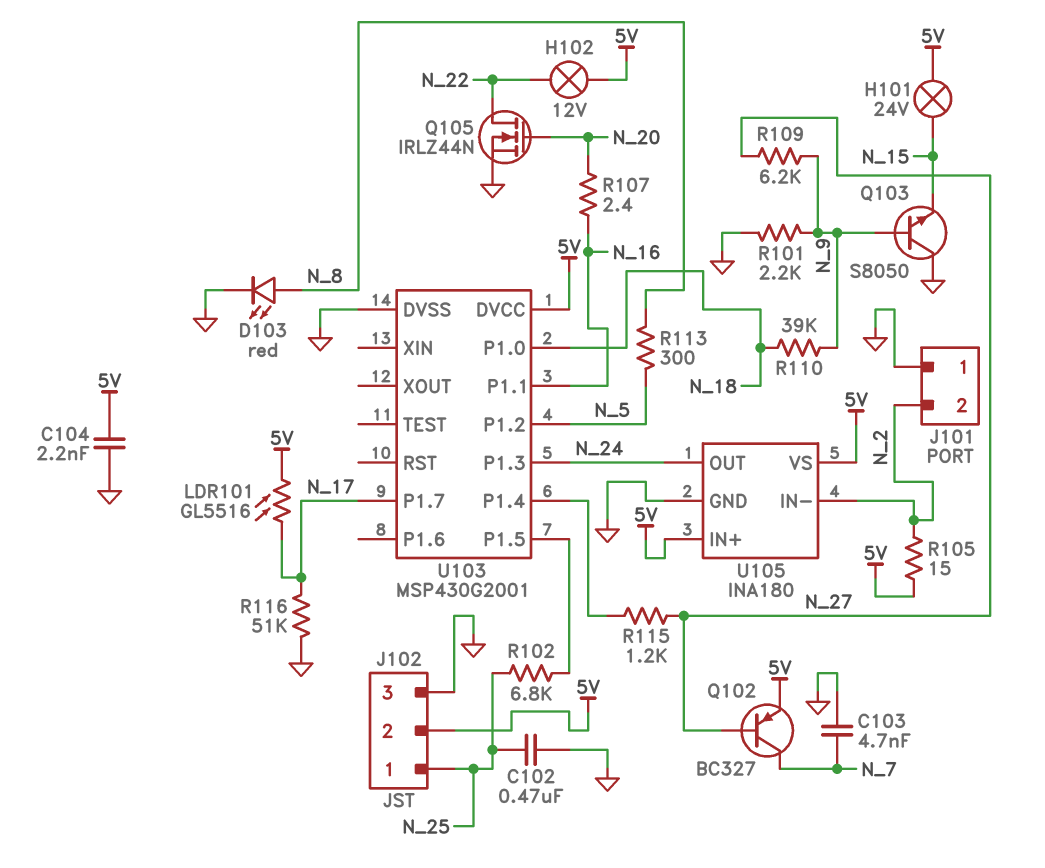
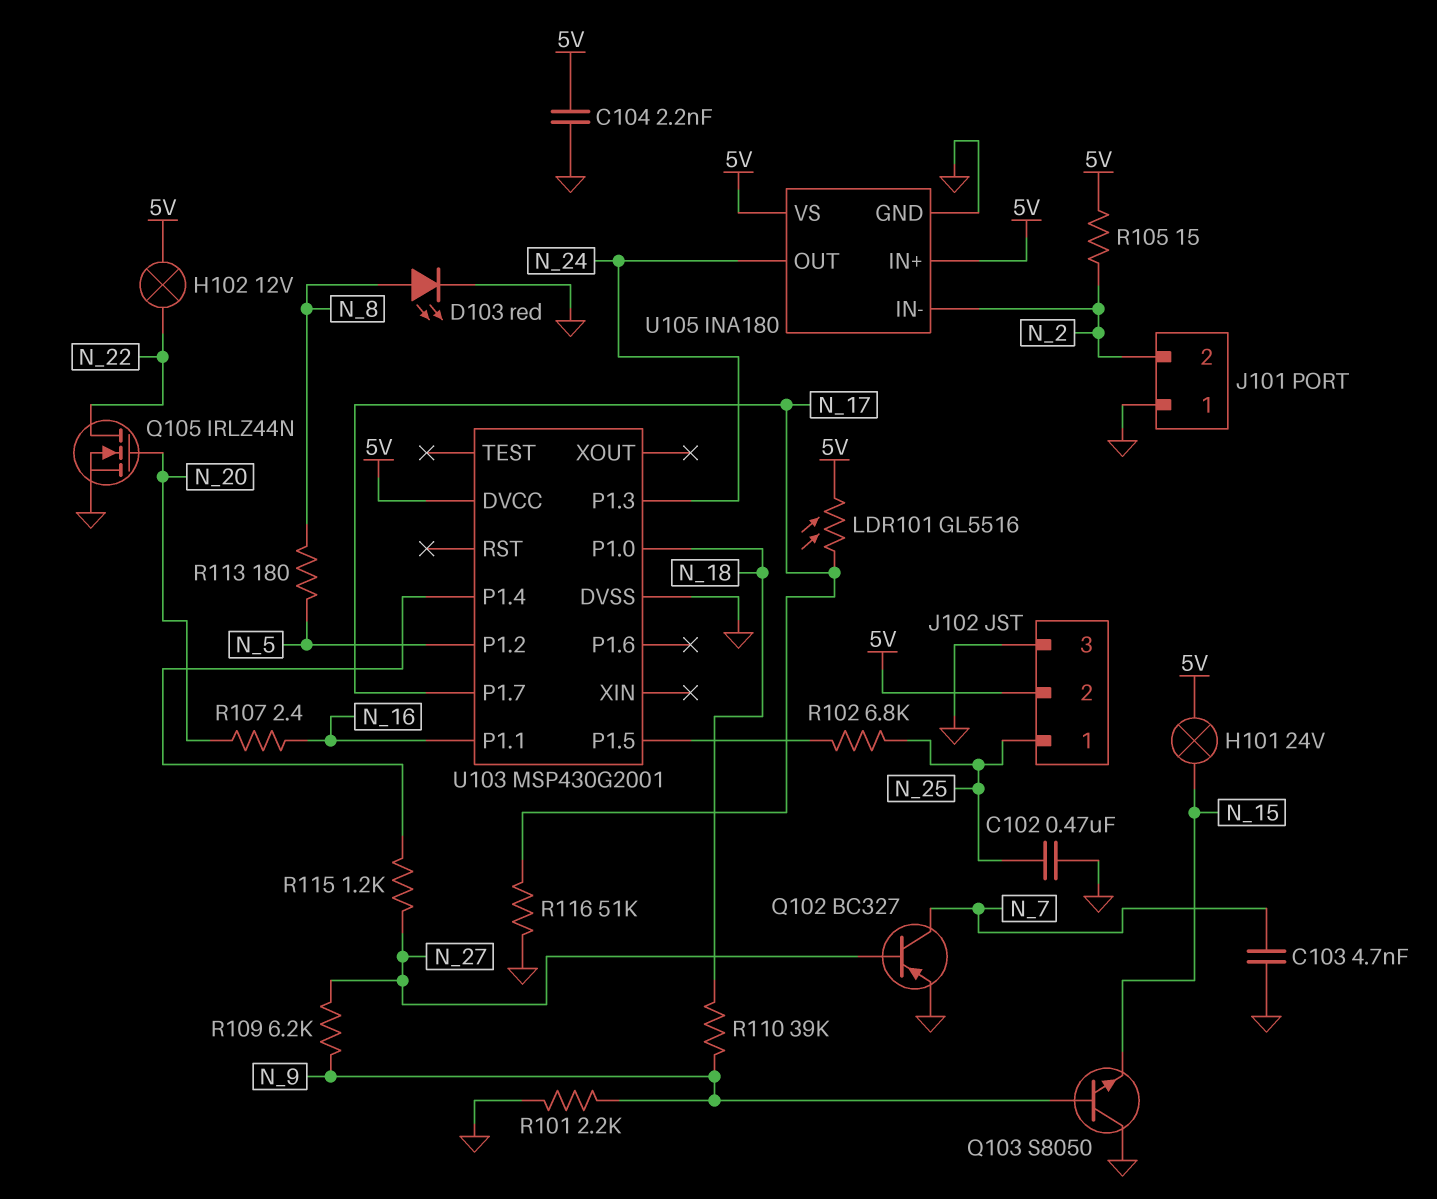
Q102: PNP BC327 (B N_27, C N_7, E 5V) -> PNP BC327 (B N_27, C N_7, E GND)
R113: 300 (N_5, N_8) -> 180 (N_5, N_8)

